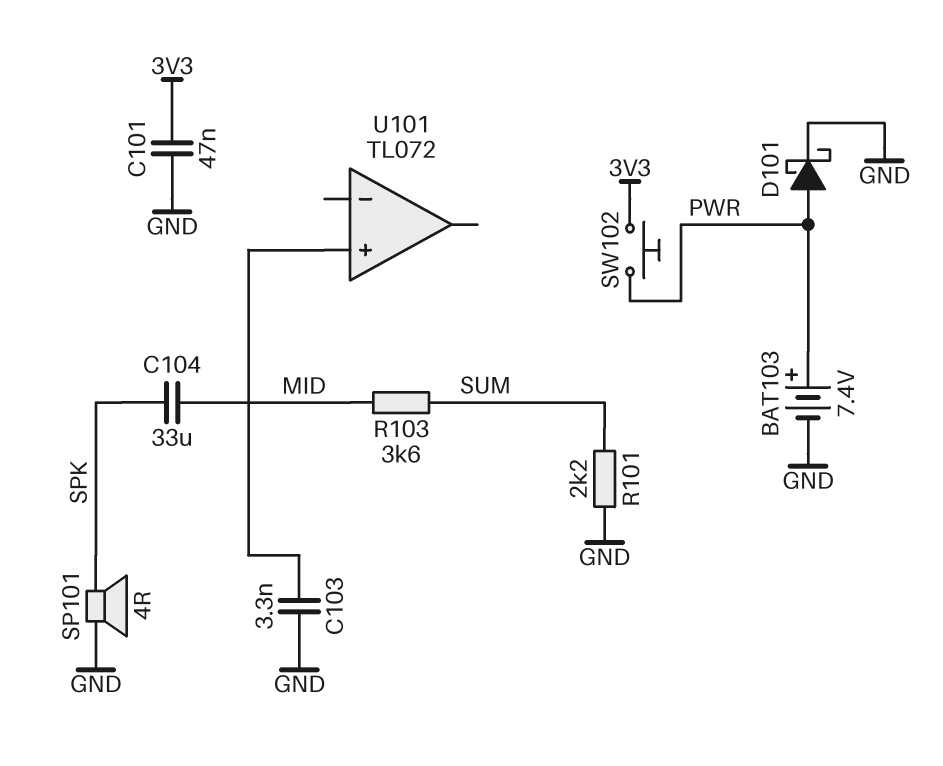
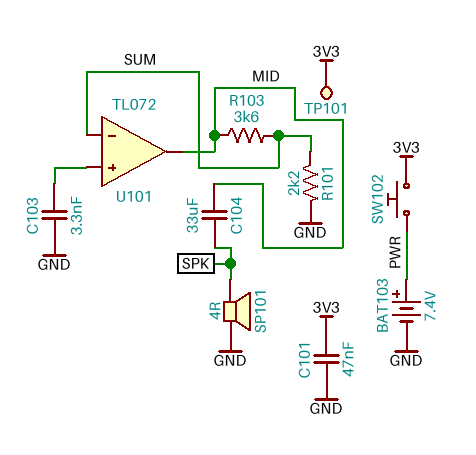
D101: schottky (A PWR, K GND) -> none
TP101: none -> test point (3V3)
U101 pin in-: none -> SUM
U101 pin out: none -> MID

